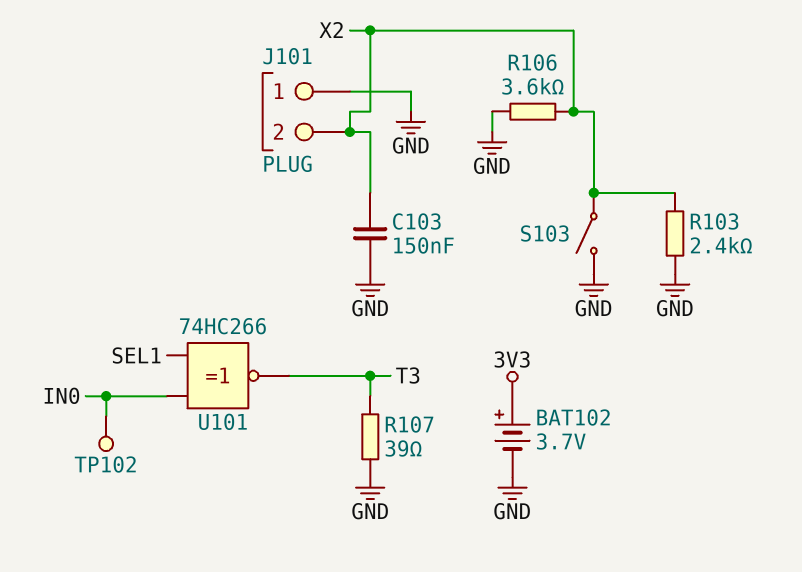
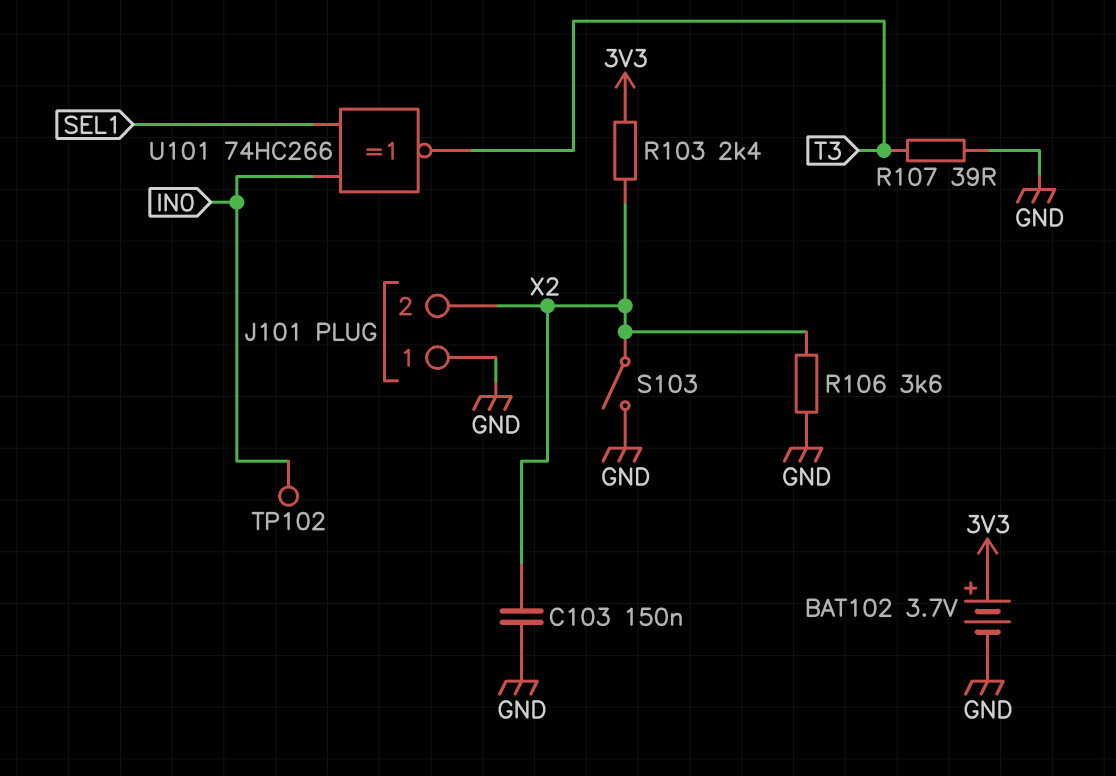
R103: 2.4k (GND, X2) -> 2.4k (3V3, X2)

